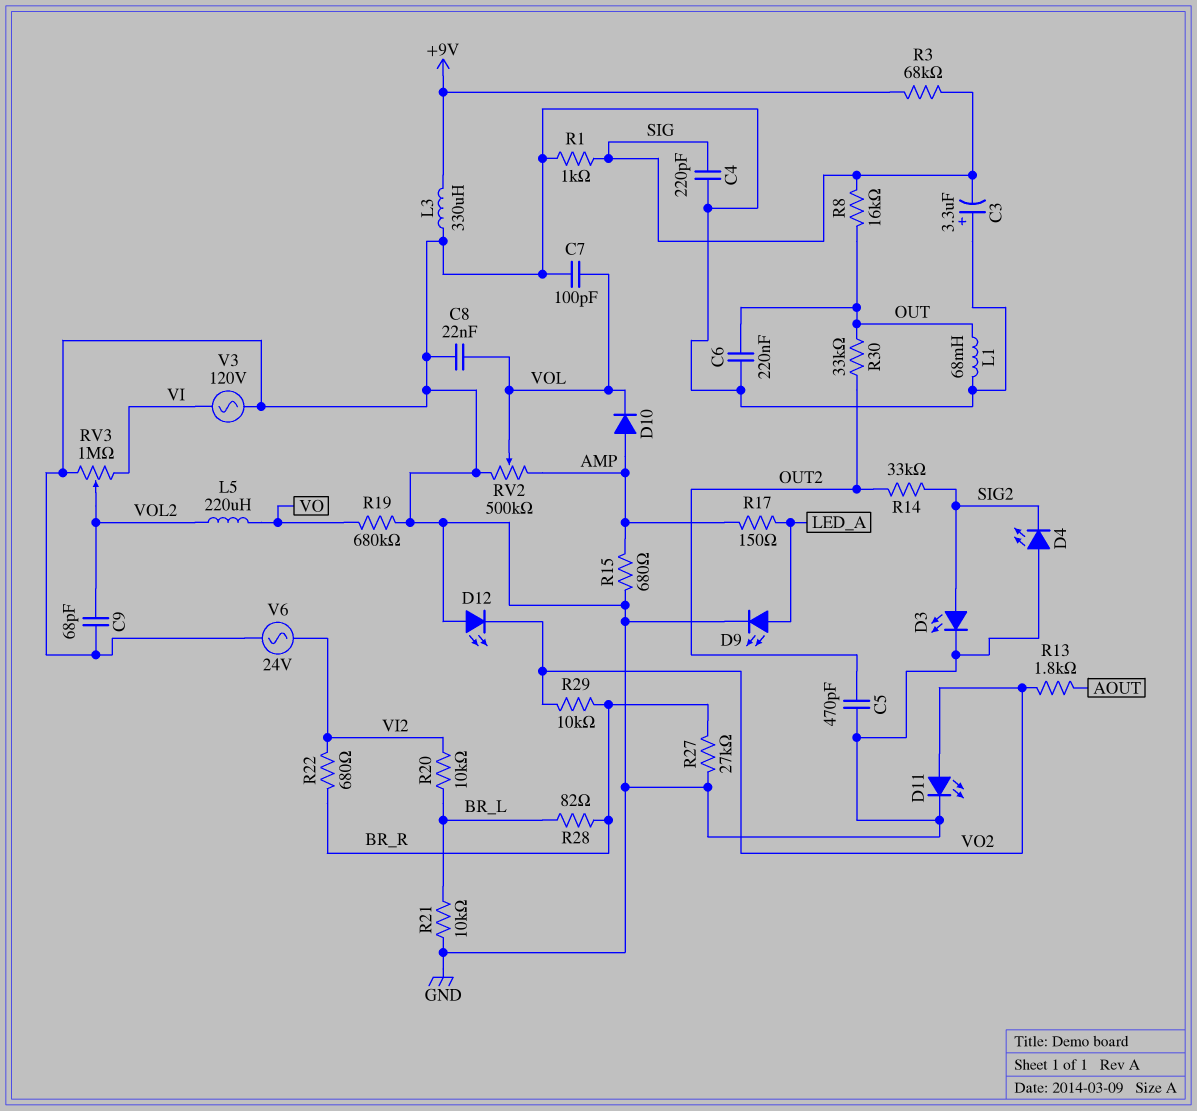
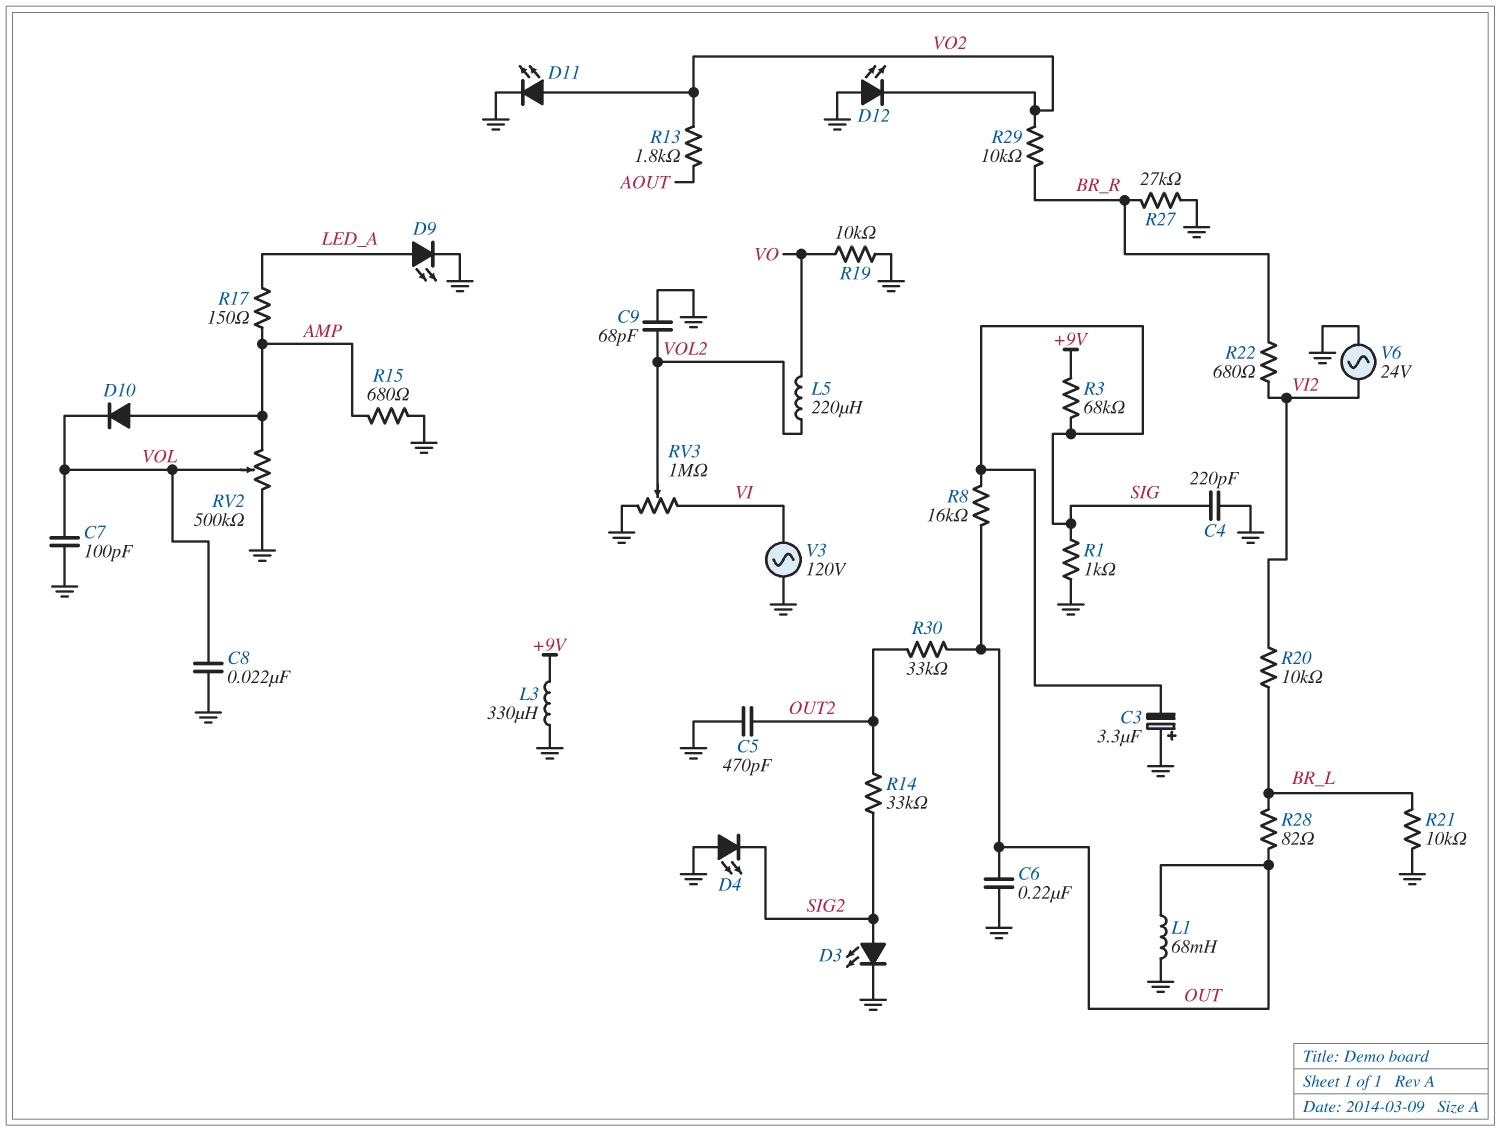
R19: 680k (GND, VO) -> 10k (GND, VO)
R28: 82 (BR_L, BR_R) -> 82 (BR_L, OUT)

